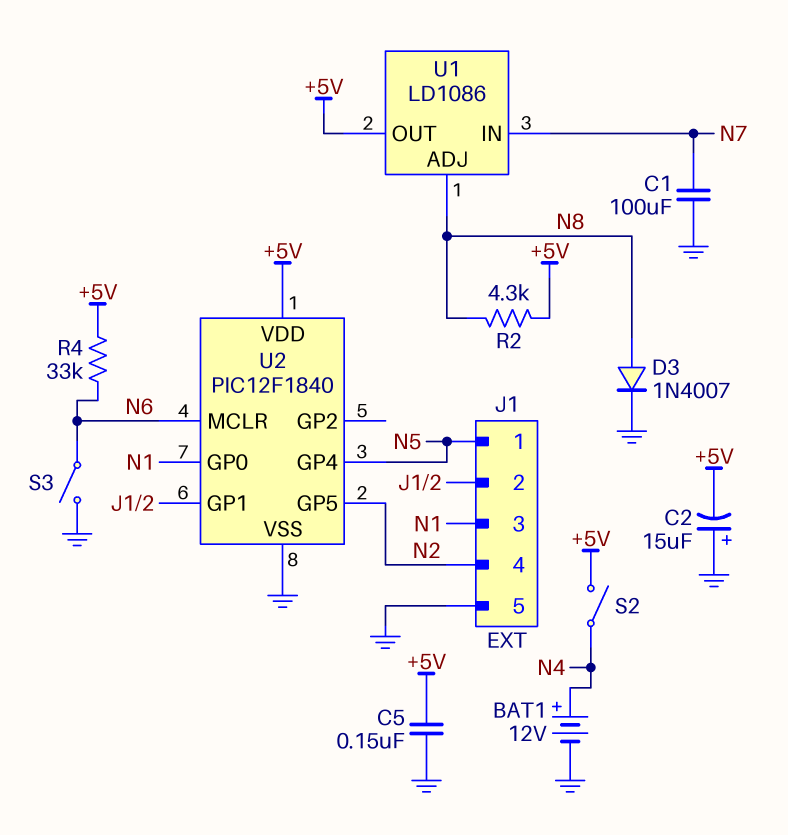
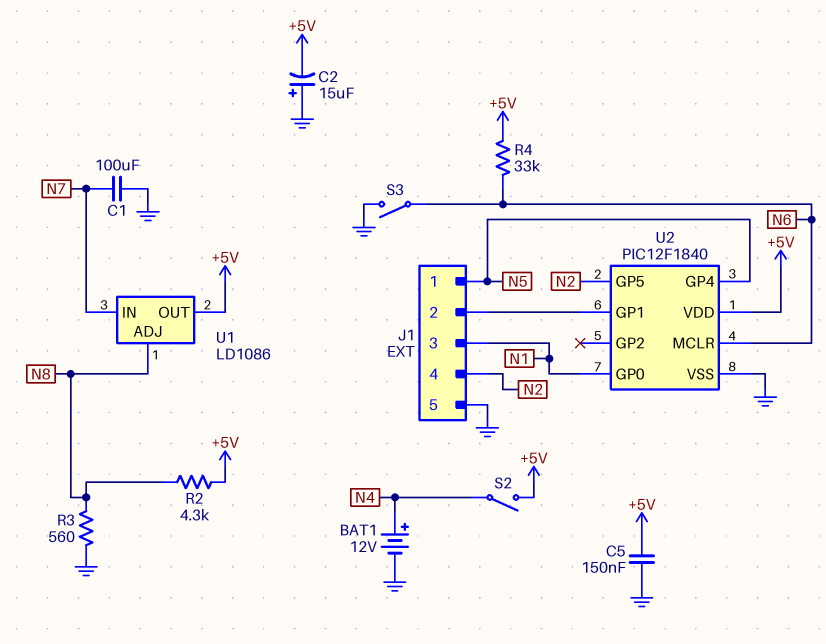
D3: diode 1N4007 (A N8, K GND) -> none
R3: none -> 560 (GND, N8)

